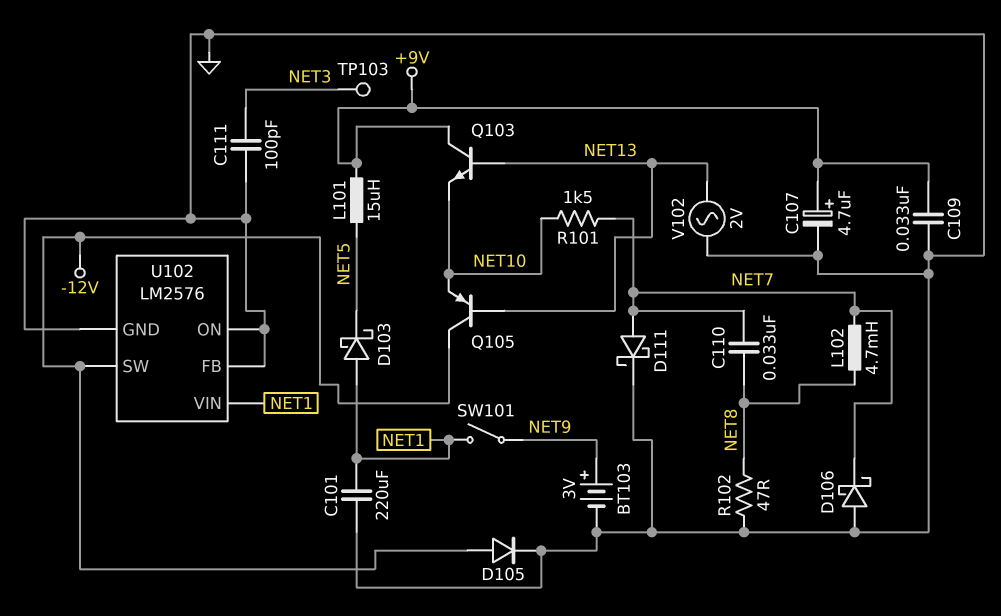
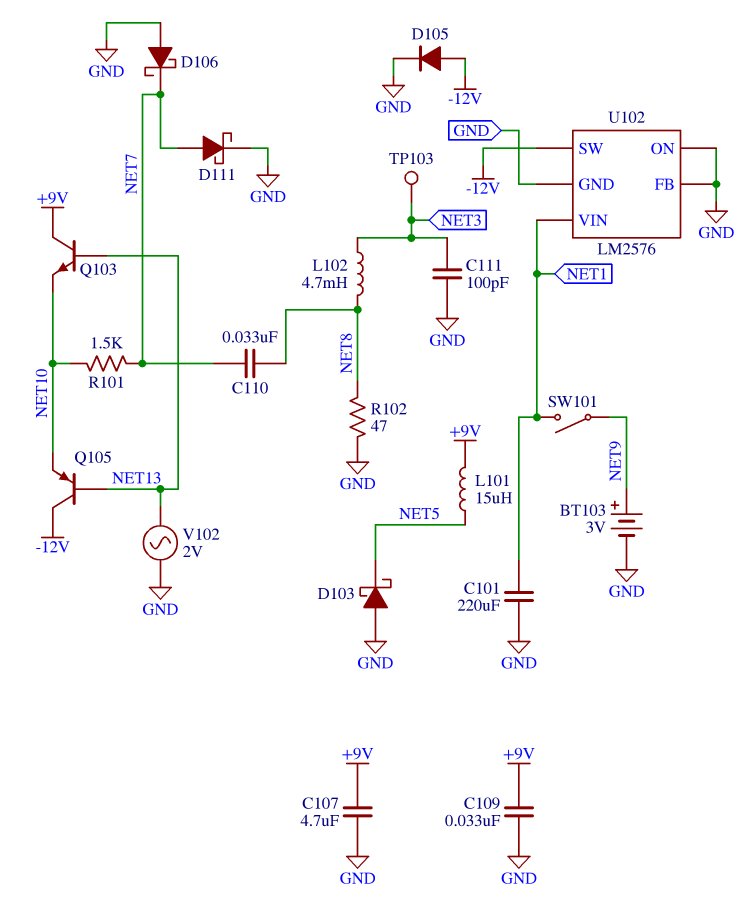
C107: 4.7uF (plus +9V, minus GND) -> 4.7uF (+9V, GND)
D103: schottky (A NET1, K NET5) -> schottky (A GND, K NET5)
L102: 4.7mH (NET7, NET8) -> 4.7mH (NET3, NET8)

